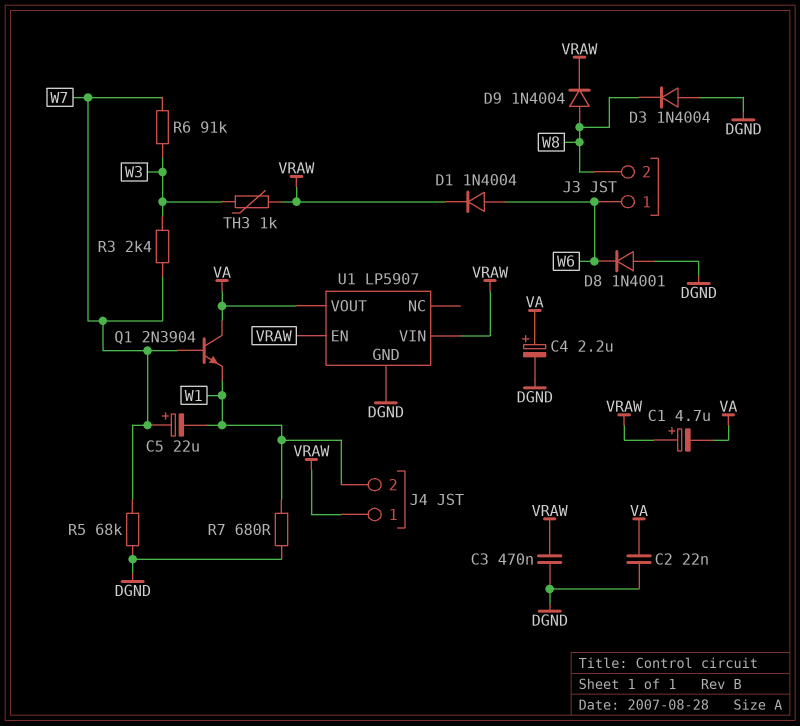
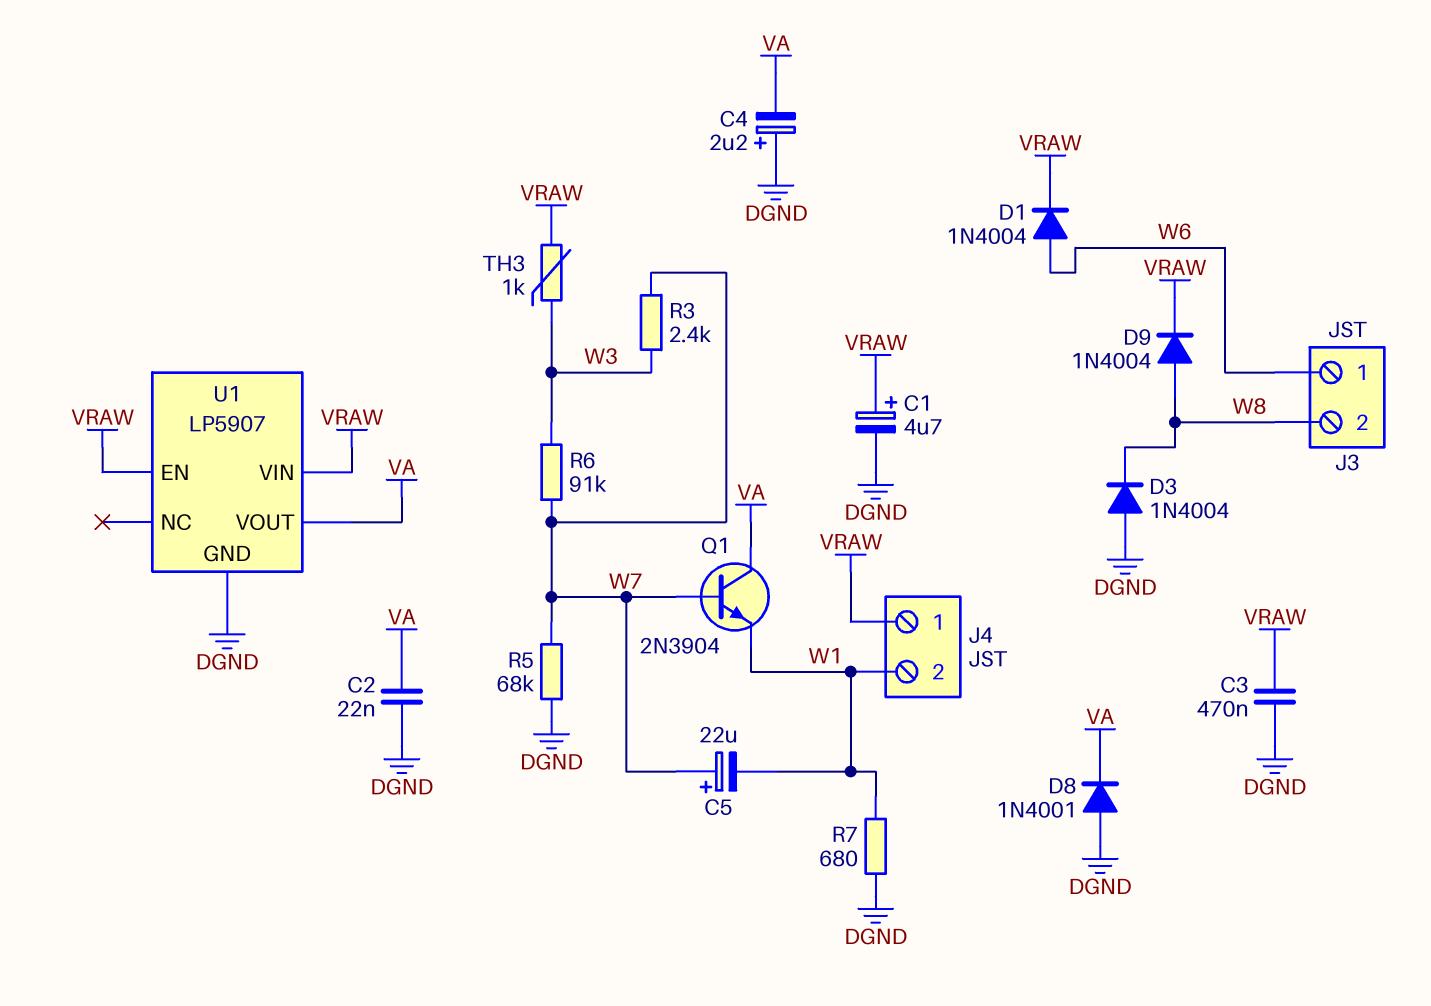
C1: 4.7uF (plus VRAW, minus VA) -> 4.7uF (plus VRAW, minus DGND)
C4: 2.2uF (plus VA, minus DGND) -> 2.2uF (plus DGND, minus VA)
D8: diode 1N4001 (A DGND, K W6) -> diode 1N4001 (A DGND, K VA)

